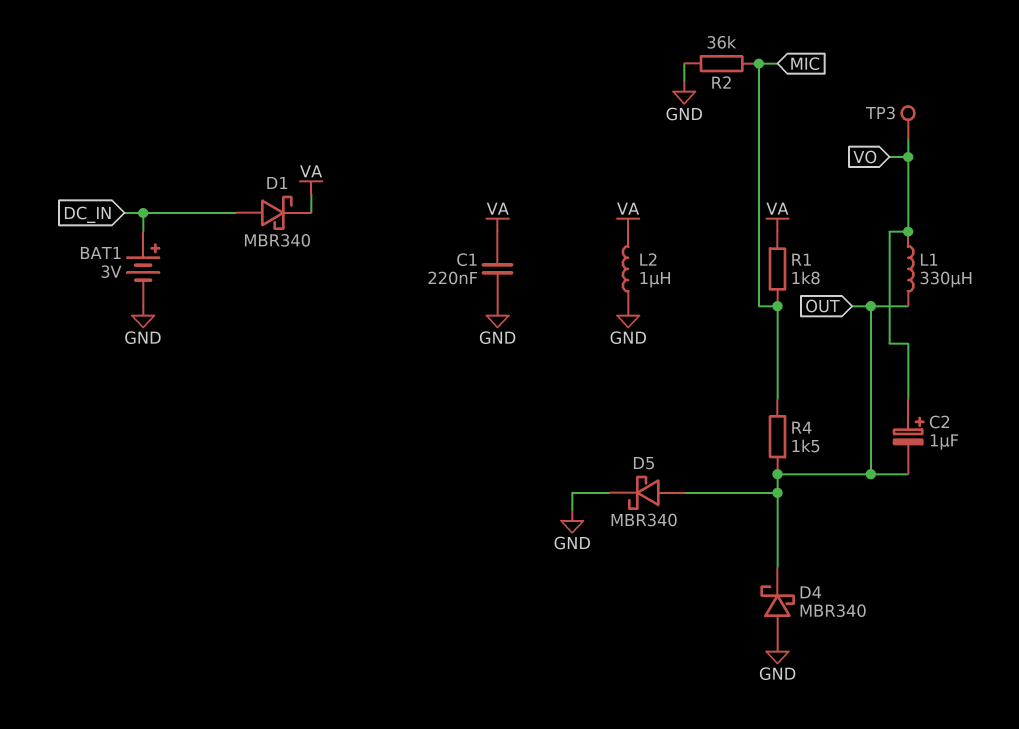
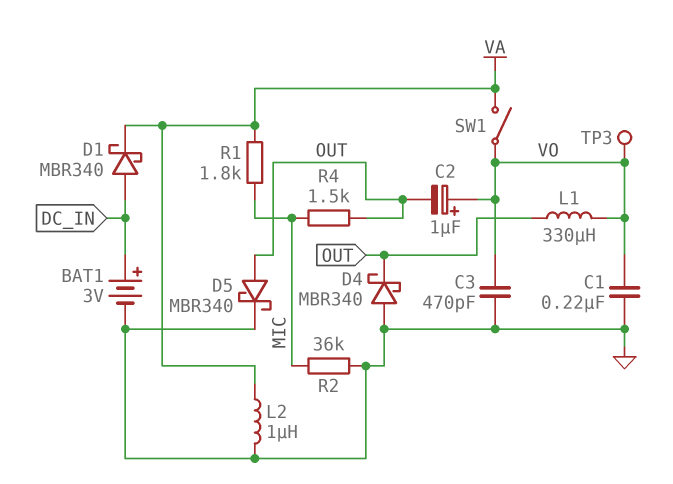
C1: 220nF (GND, VA) -> 220nF (GND, VO)
C3: none -> 470pF (GND, VO)
SW1: none -> switch (VA, VO)

